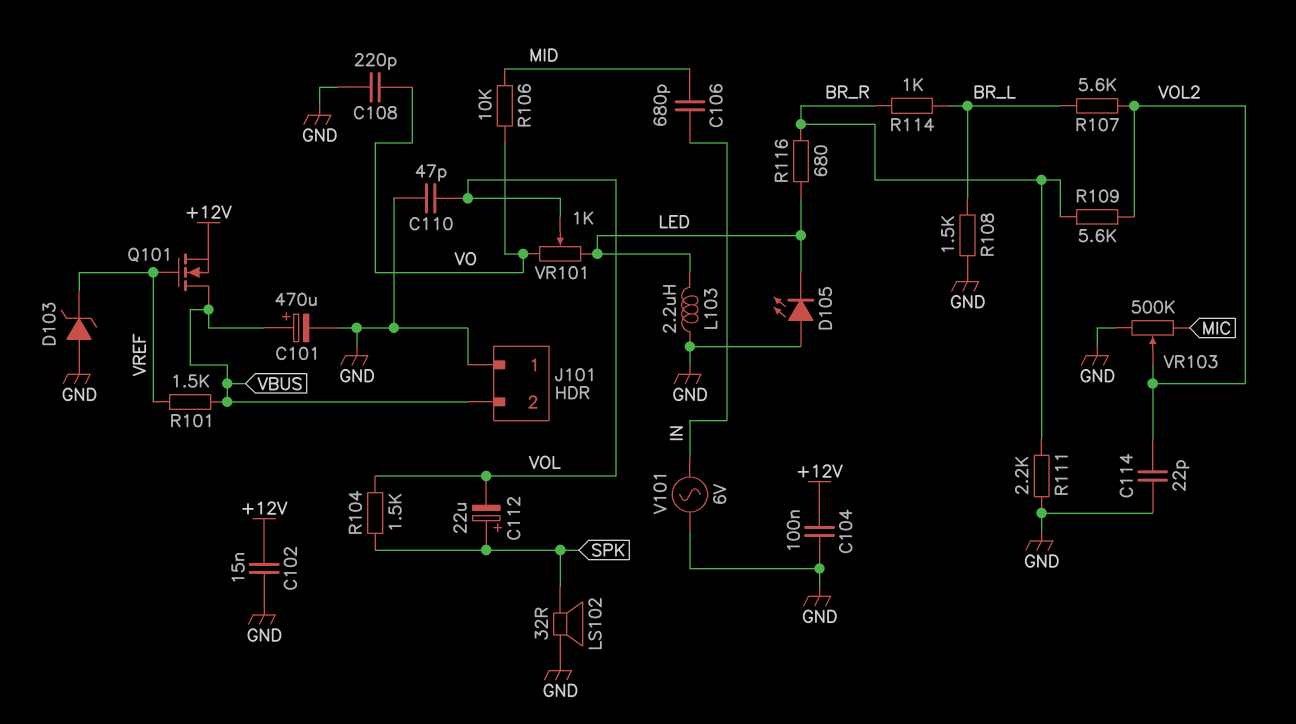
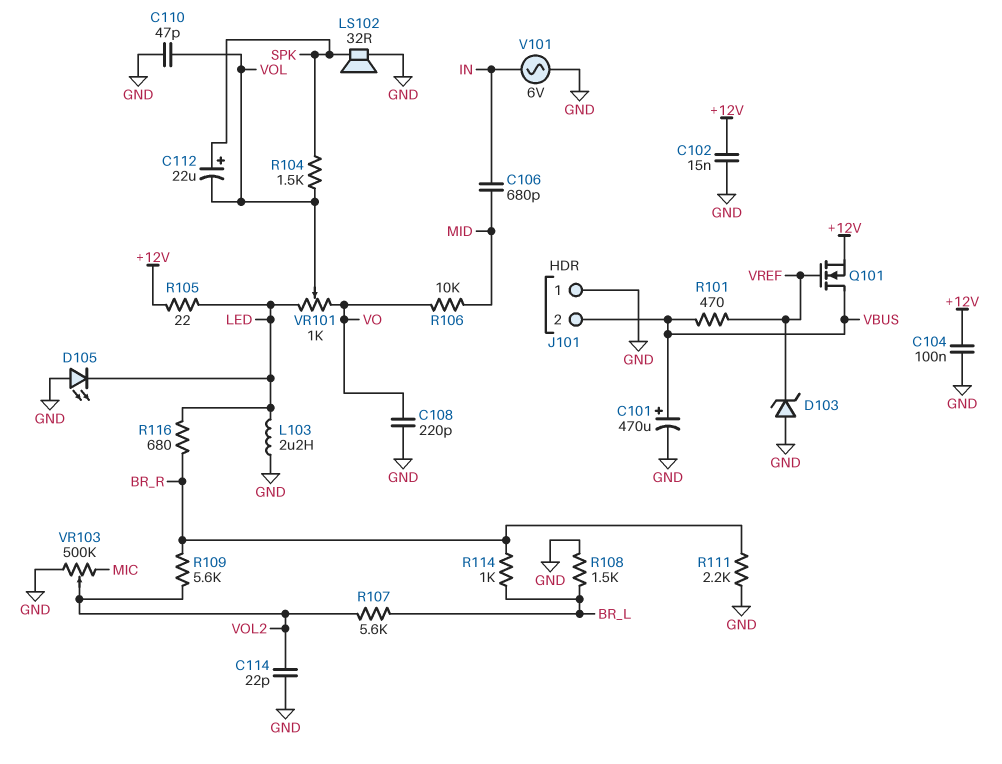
R101: 1.5k (VBUS, VREF) -> 470 (VBUS, VREF)
R105: none -> 22 (+12V, LED)

